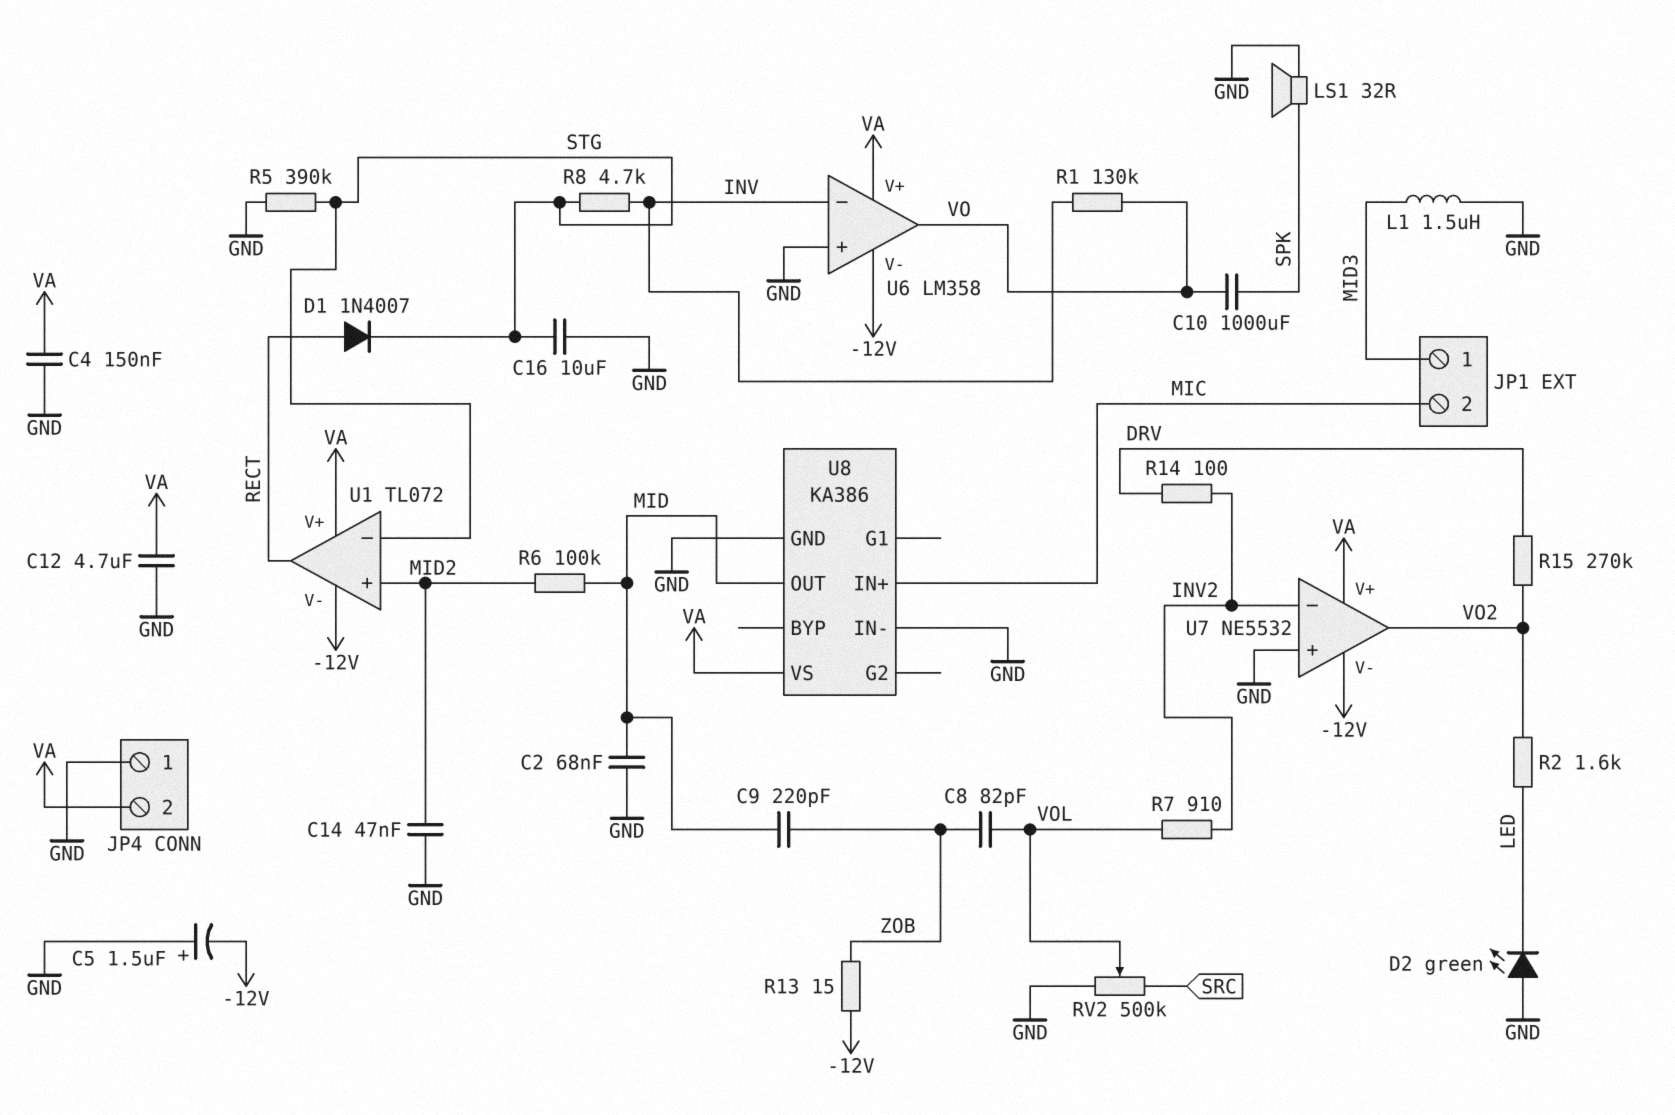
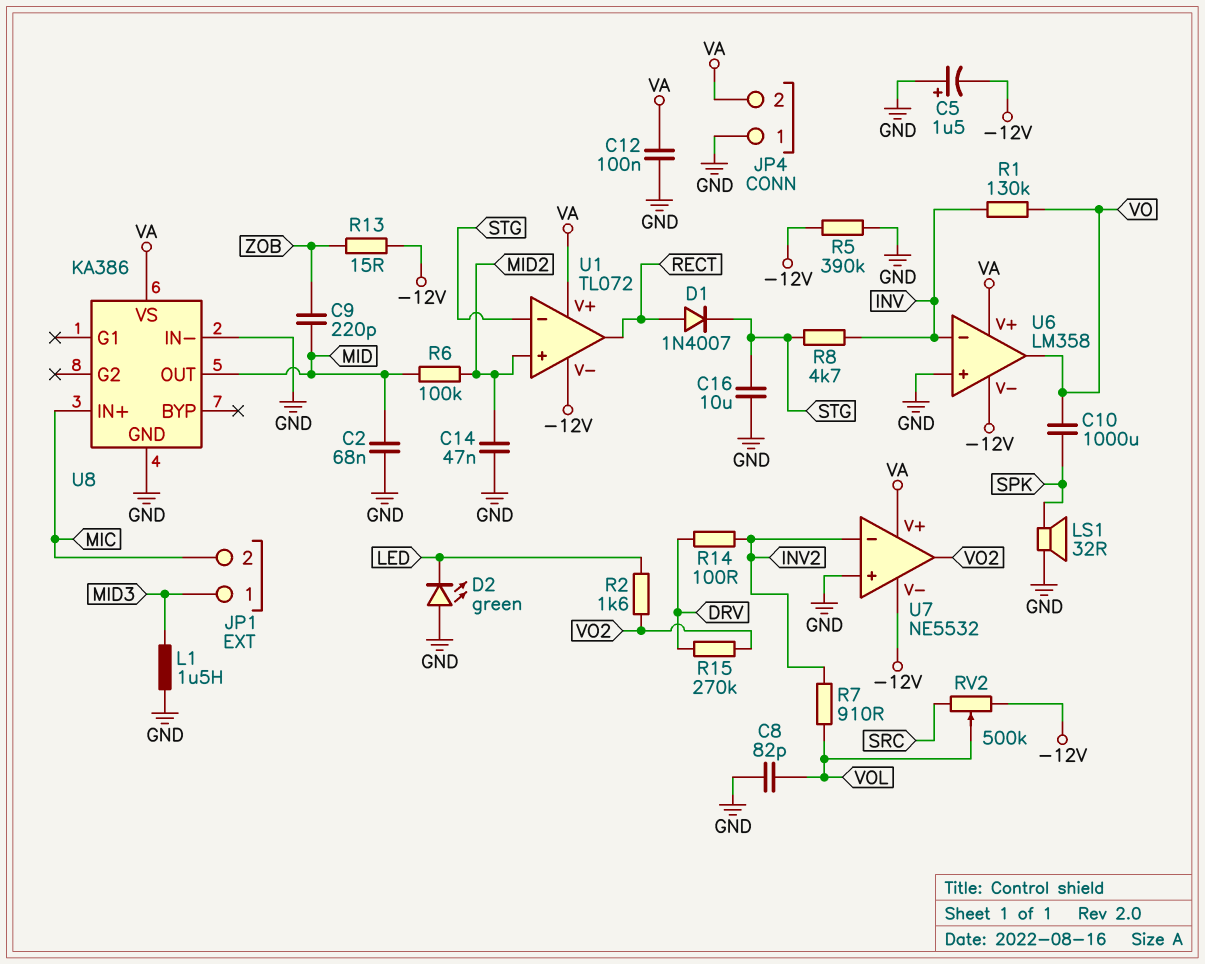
C4: 150nF (GND, VA) -> none
C8: 82pF (VOL, ZOB) -> 82pF (GND, VOL)
C12: 4.7uF (GND, VA) -> 100nF (GND, VA)
R5: 390k (GND, STG) -> 390k (-12V, GND)
RV2: 500k (GND, SRC, wiper VOL) -> 500k (-12V, SRC, wiper VOL)

